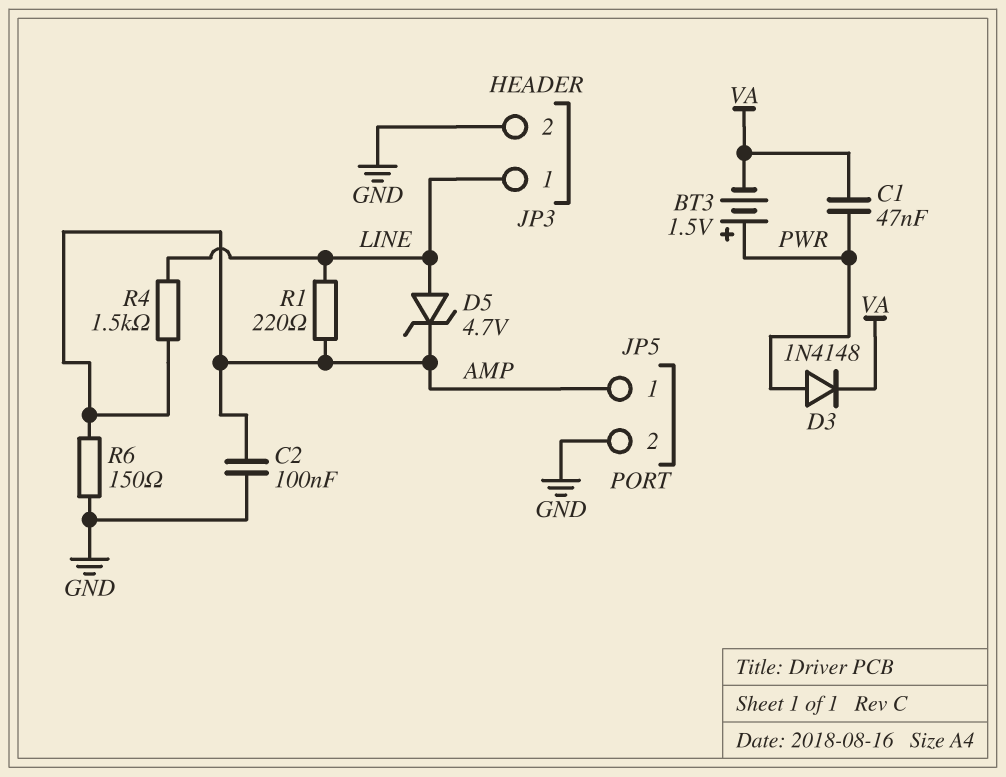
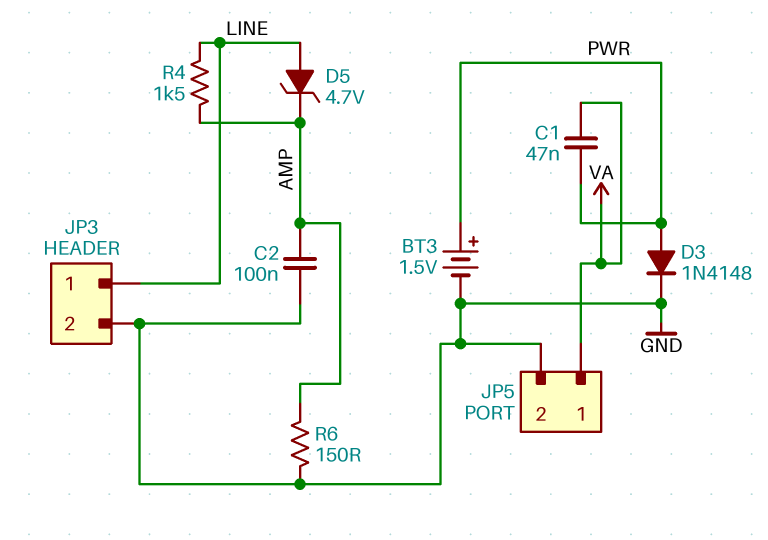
BT3: 1.5V (plus PWR, minus VA) -> 1.5V (plus PWR, minus GND)
D3: diode 1N4148 (A PWR, K VA) -> diode 1N4148 (A PWR, K GND)
JP5 pin 1: AMP -> VA
R1: 220 (AMP, LINE) -> none

